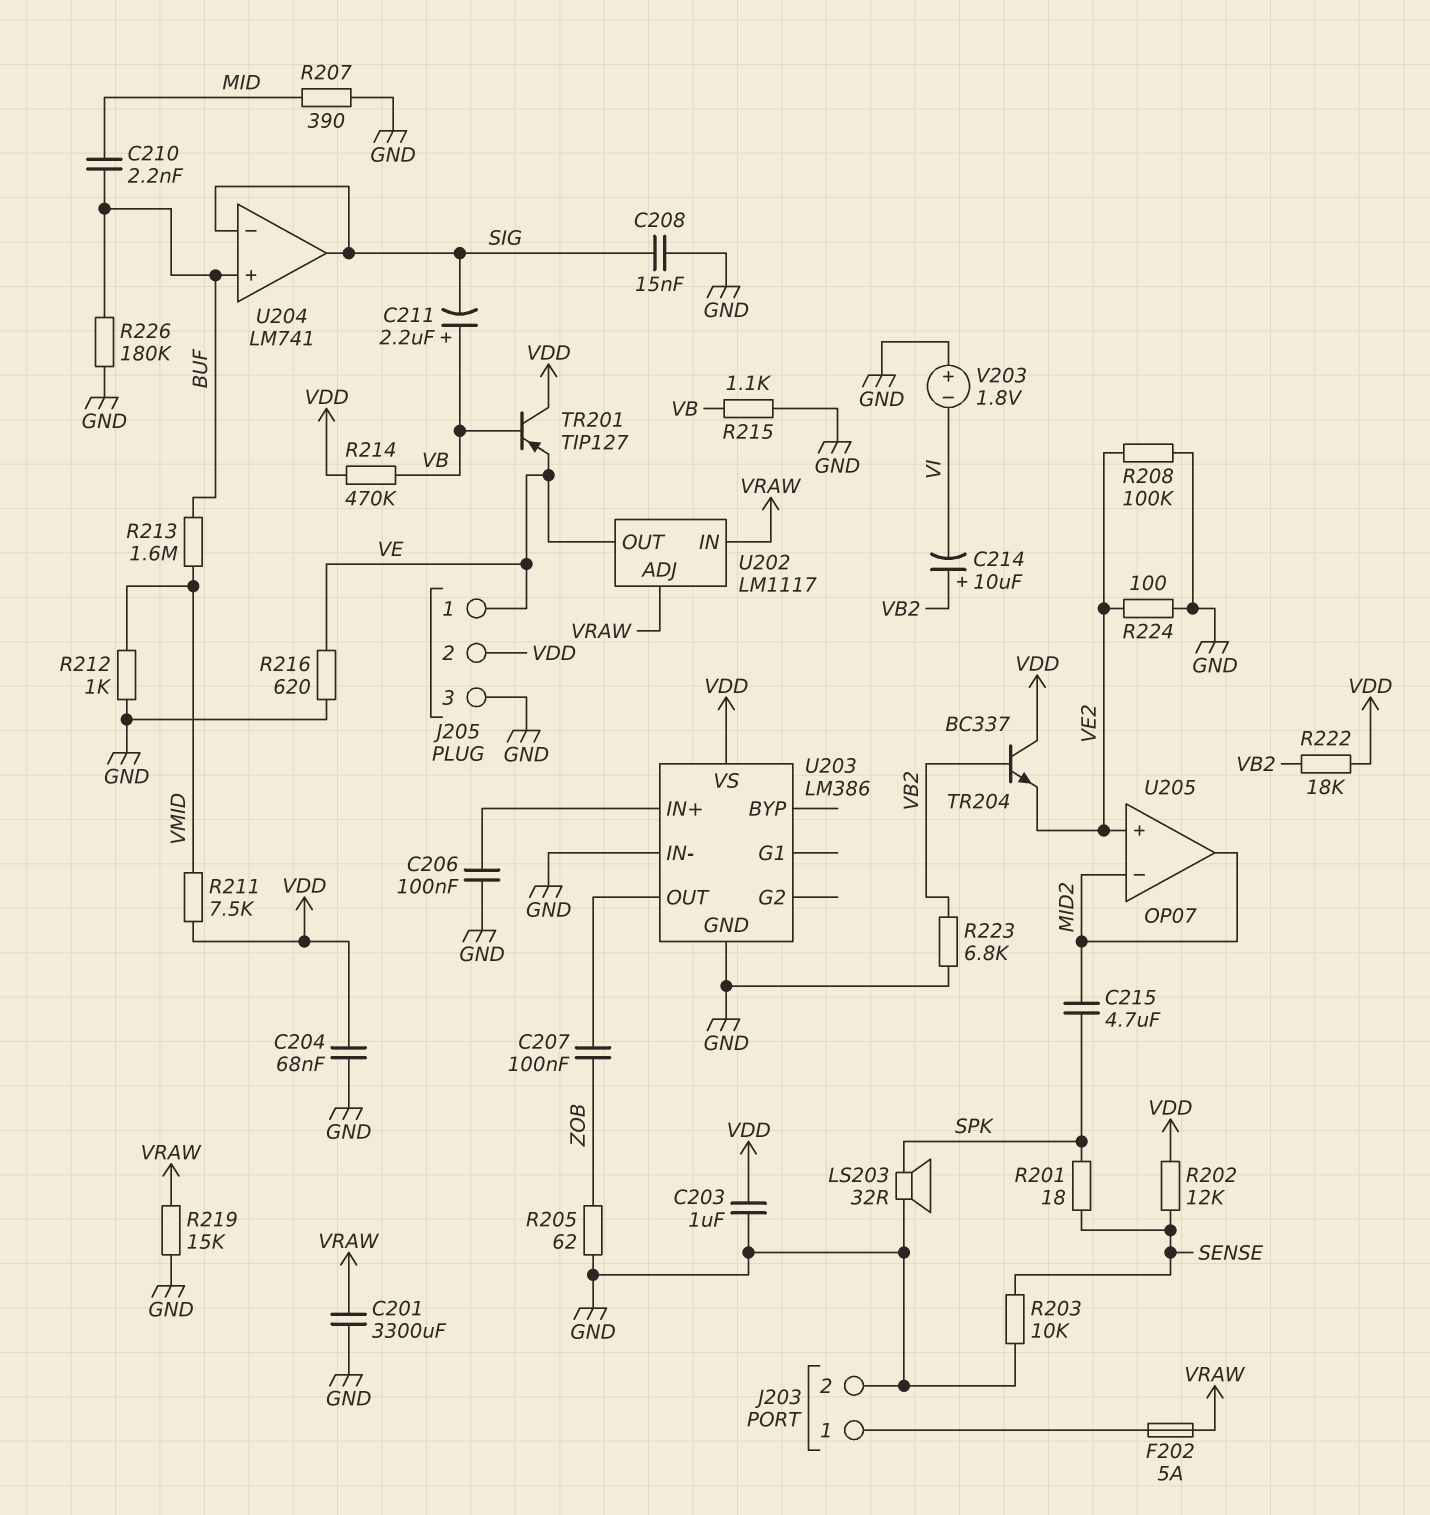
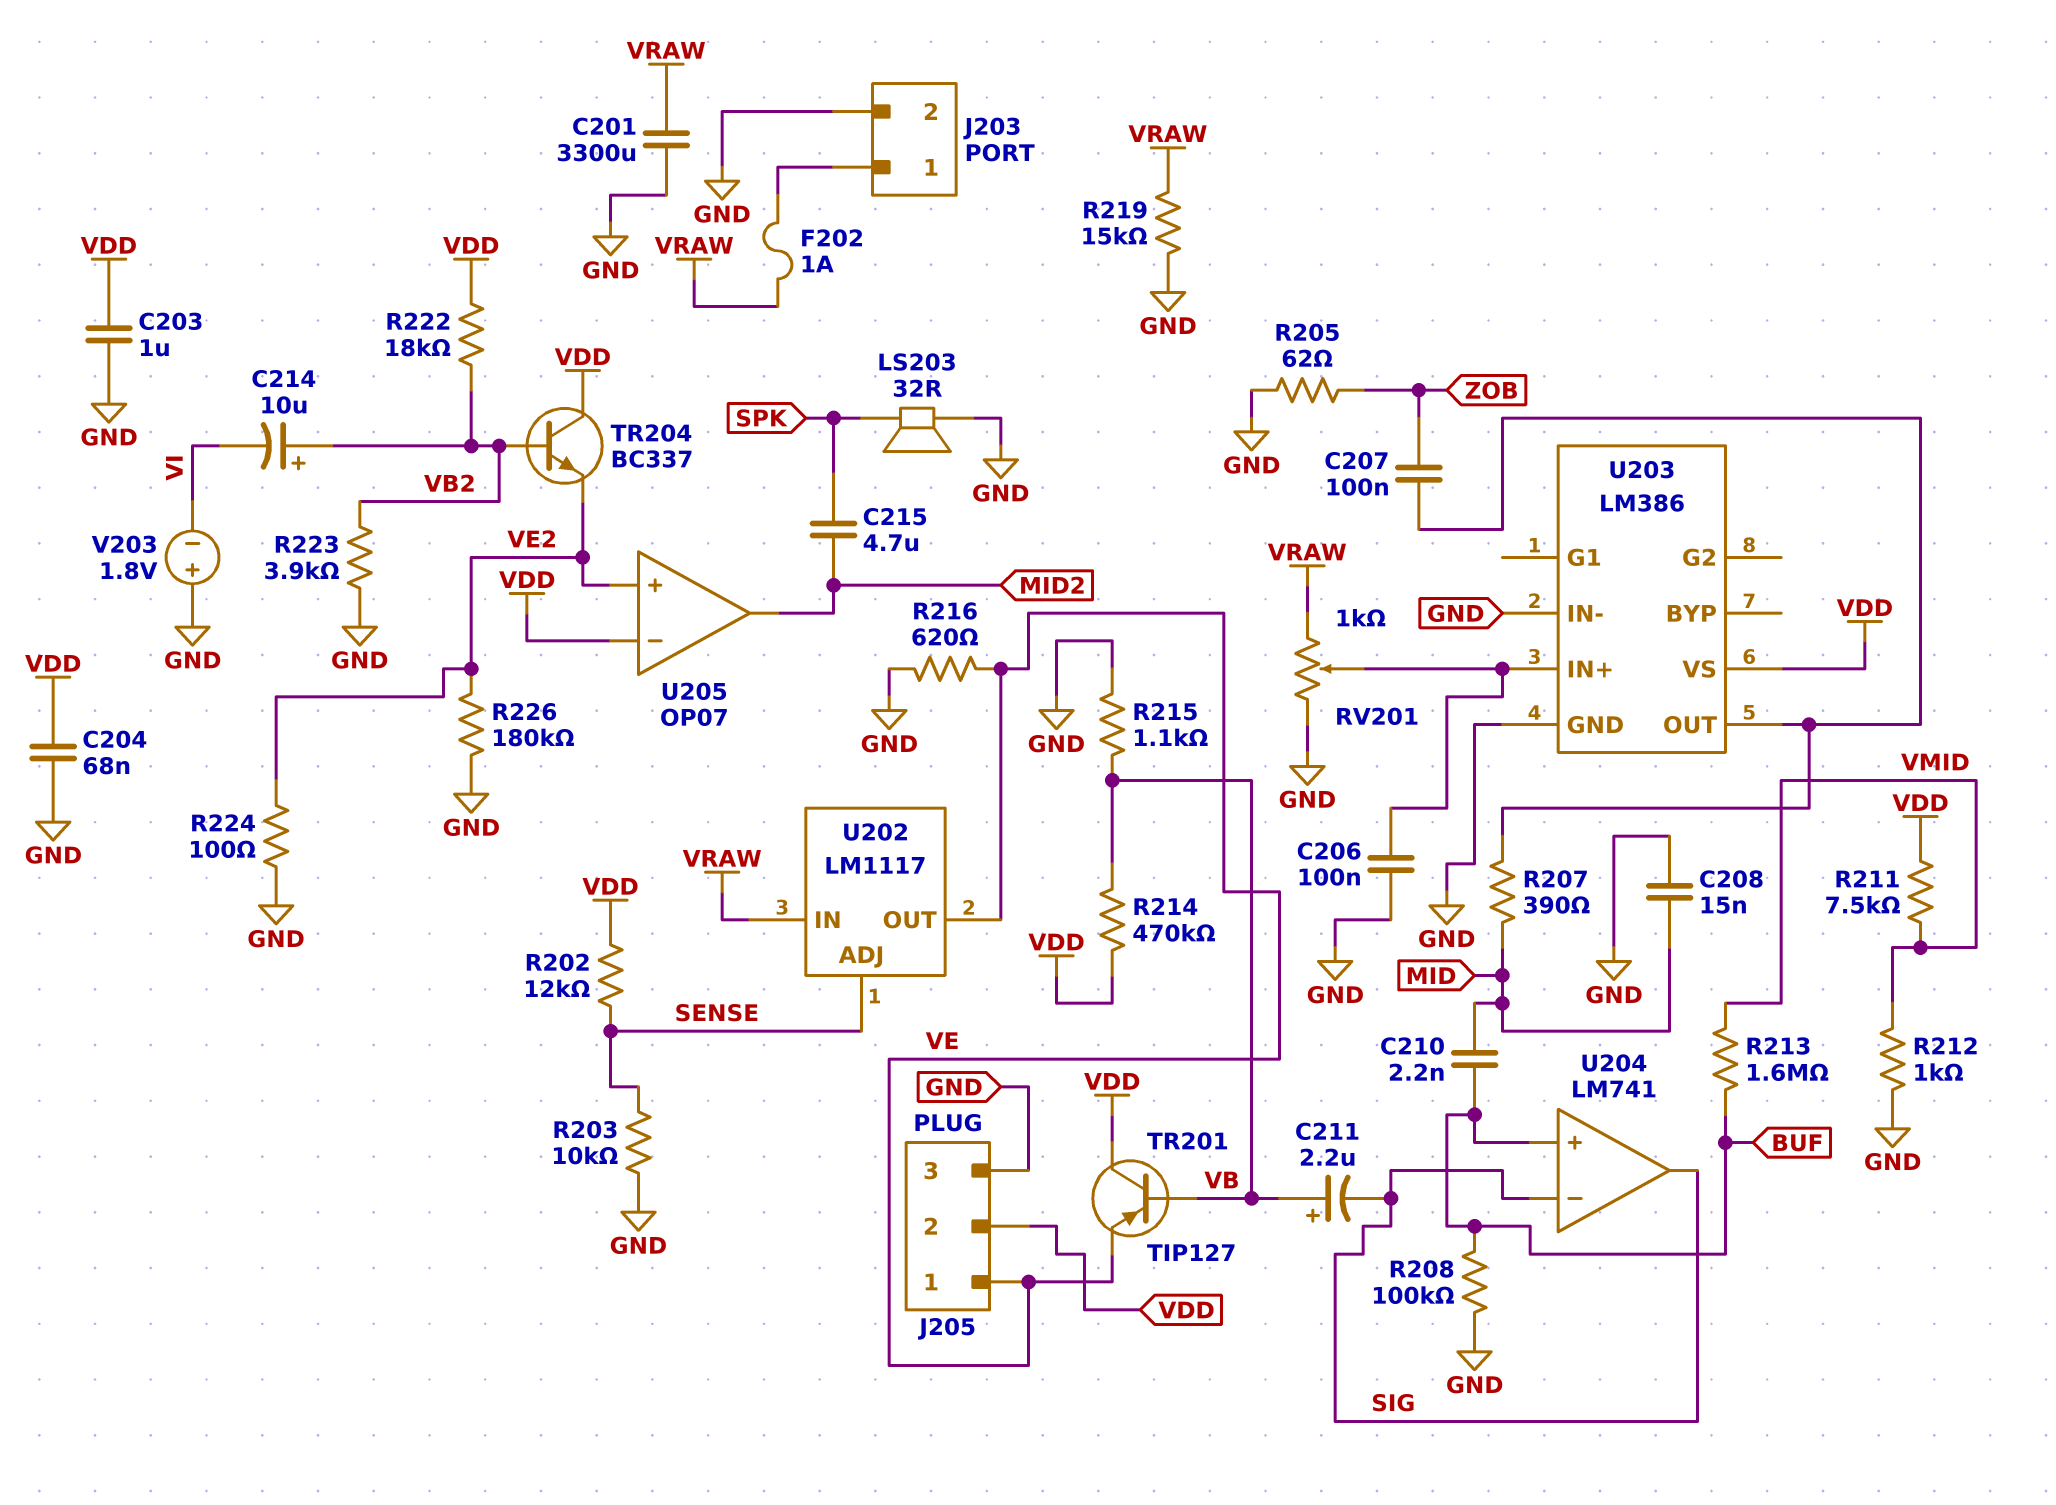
C208: 15nF (GND, SIG) -> 15nF (GND, MID)
F202: 5A (J203/1, VRAW) -> 1A (J203/1, VRAW)
R201: 18 (SENSE, SPK) -> none
R207: 390 (GND, MID) -> 390 (MID, U203/OUT)
R208: 100k (GND, VE2) -> 100k (BUF, GND)
R223: 6.8k (GND, VB2) -> 3.9k (GND, VB2)
R226: 180k (BUF, GND) -> 180k (GND, VE2)
RV201: none -> 1k (GND, VRAW, wiper U203/IN+)
U202 pin ADJ: VRAW -> SENSE
U205 pin in-: MID2 -> VDD

